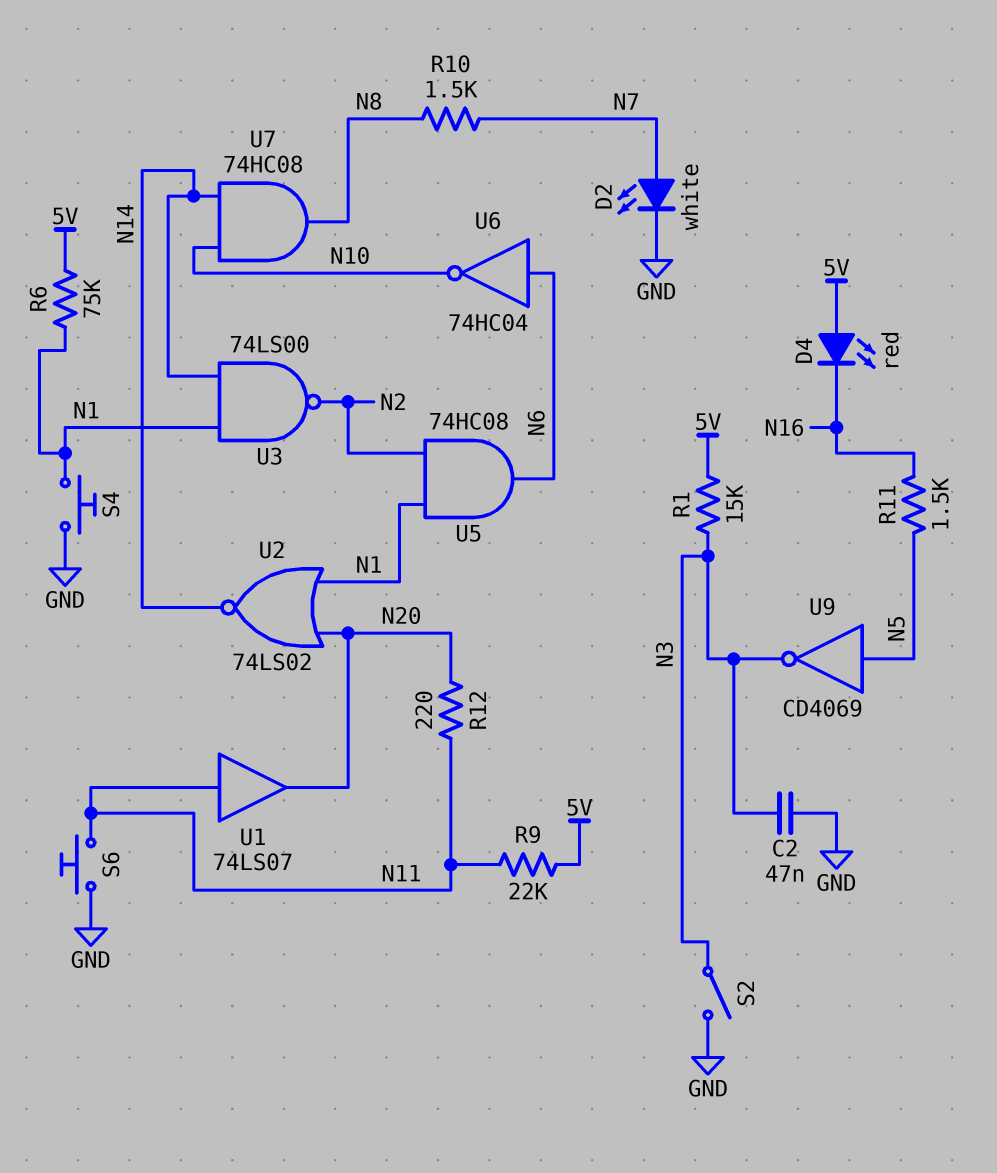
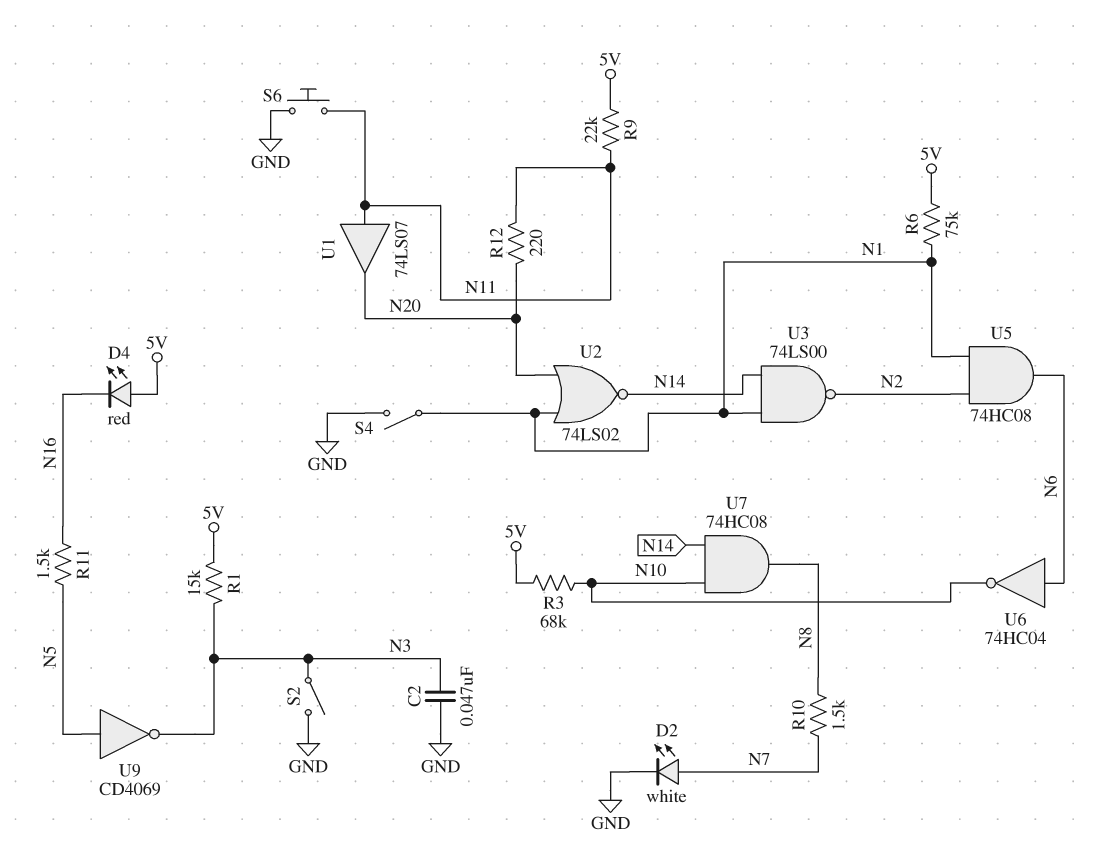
R3: none -> 68k (5V, N10)
S4: button (GND, N1) -> switch (GND, N1)

